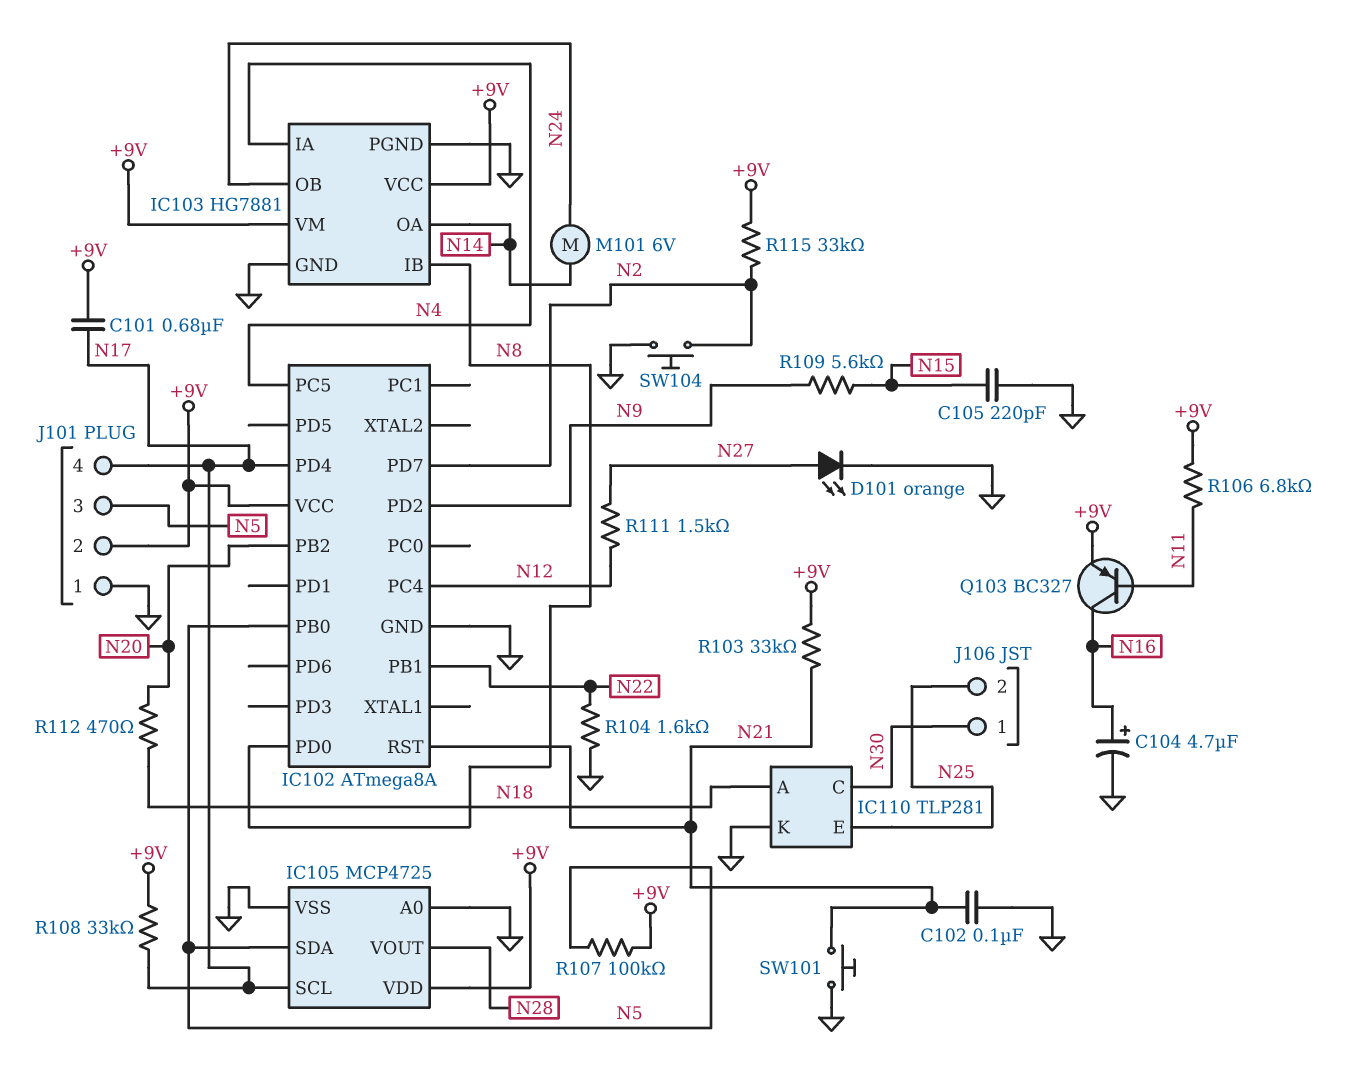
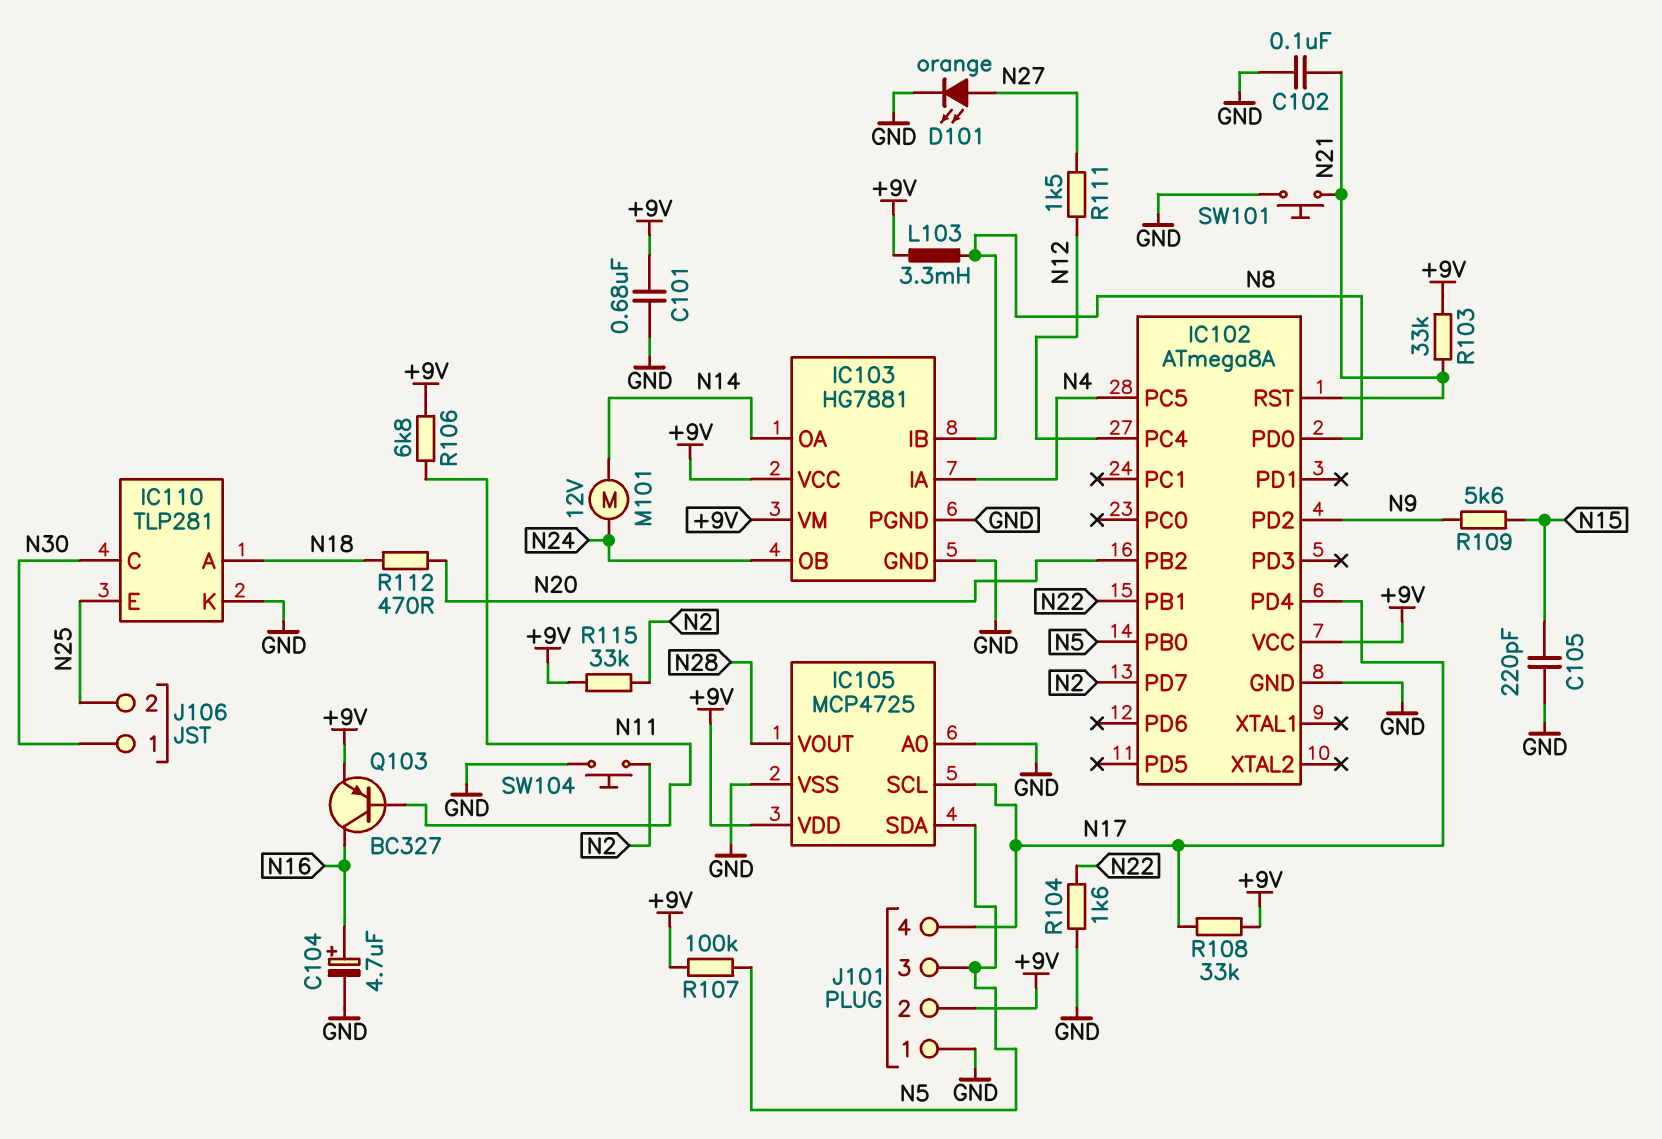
C101: 680nF (+9V, N17) -> 680nF (+9V, GND)
L103: none -> 3.3mH (+9V, N8)
M101: motor 6V (N14, N24) -> motor 12V (N14, N24)

